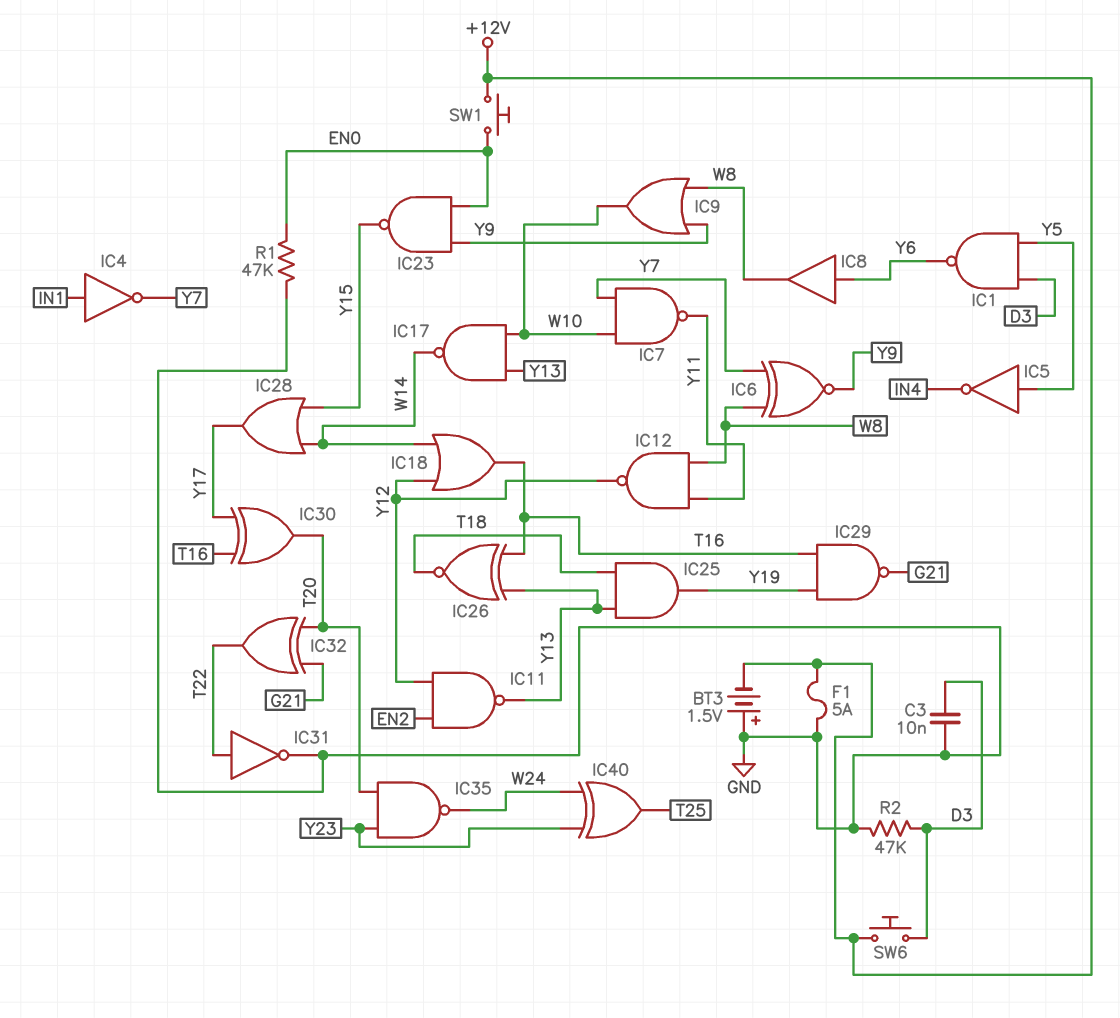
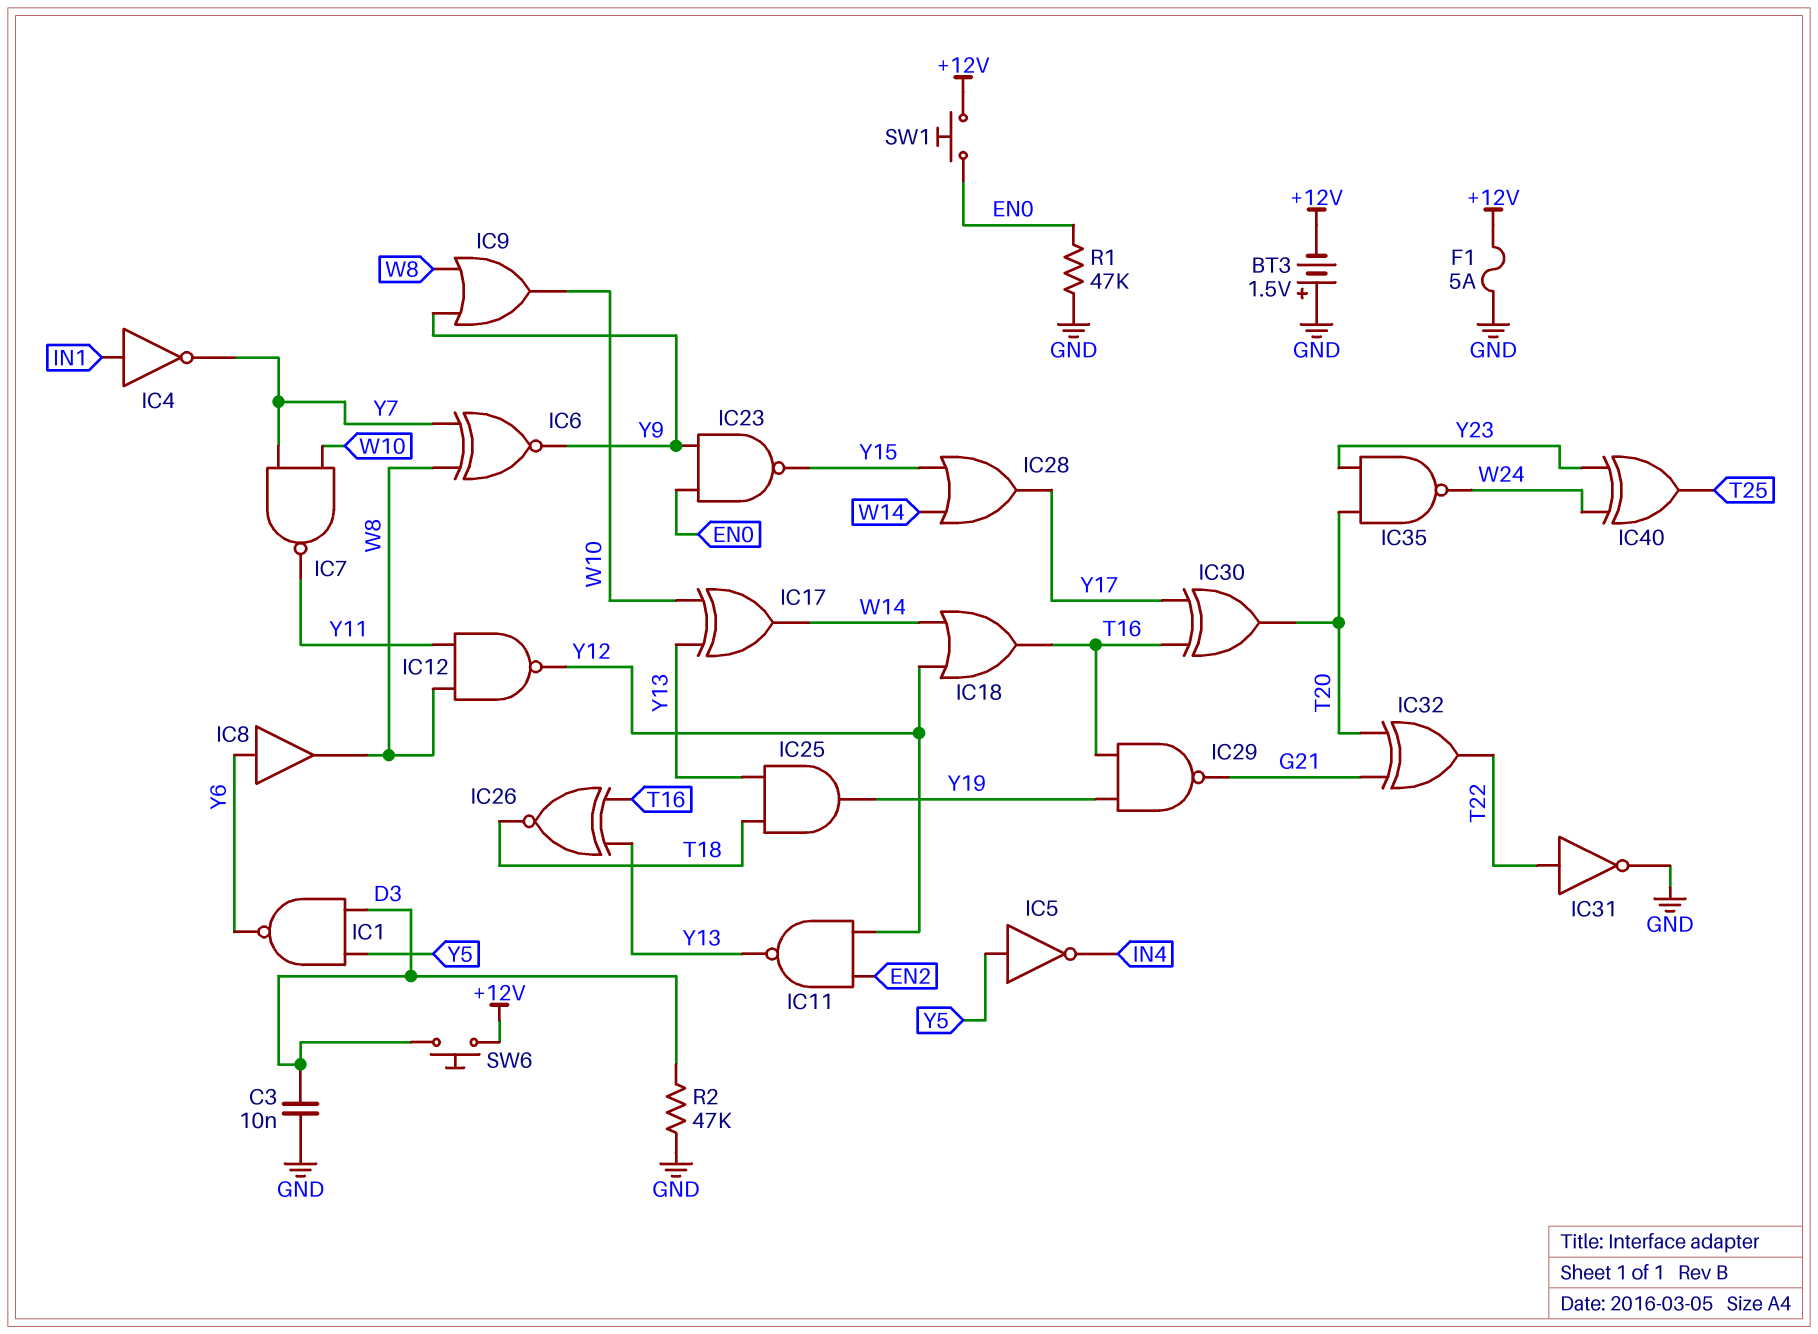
IC17: NAND (in W10, in Y13, out W14) -> XOR (in W10, in Y13, out W14)

